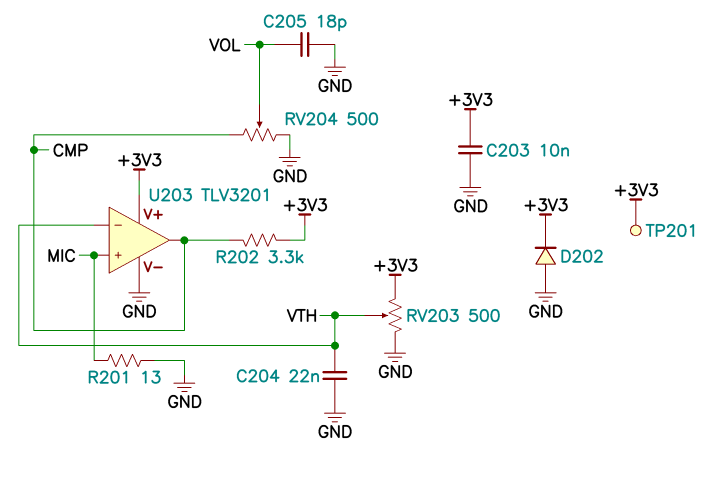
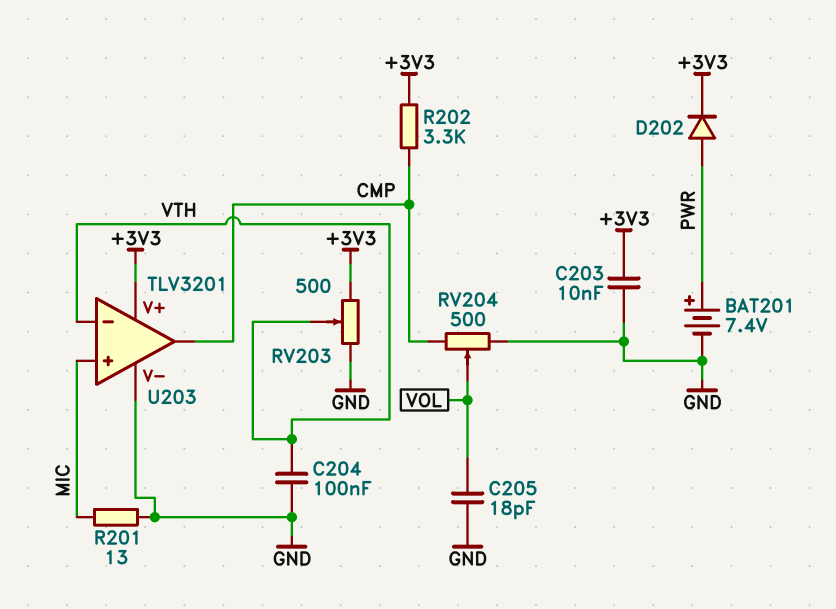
BAT201: none -> 7.4V (plus PWR, minus GND)
C204: 22nF (GND, VTH) -> 100nF (GND, VTH)
D202: diode (A GND, K +3V3) -> diode (A PWR, K +3V3)
TP201: test point (+3V3) -> none

